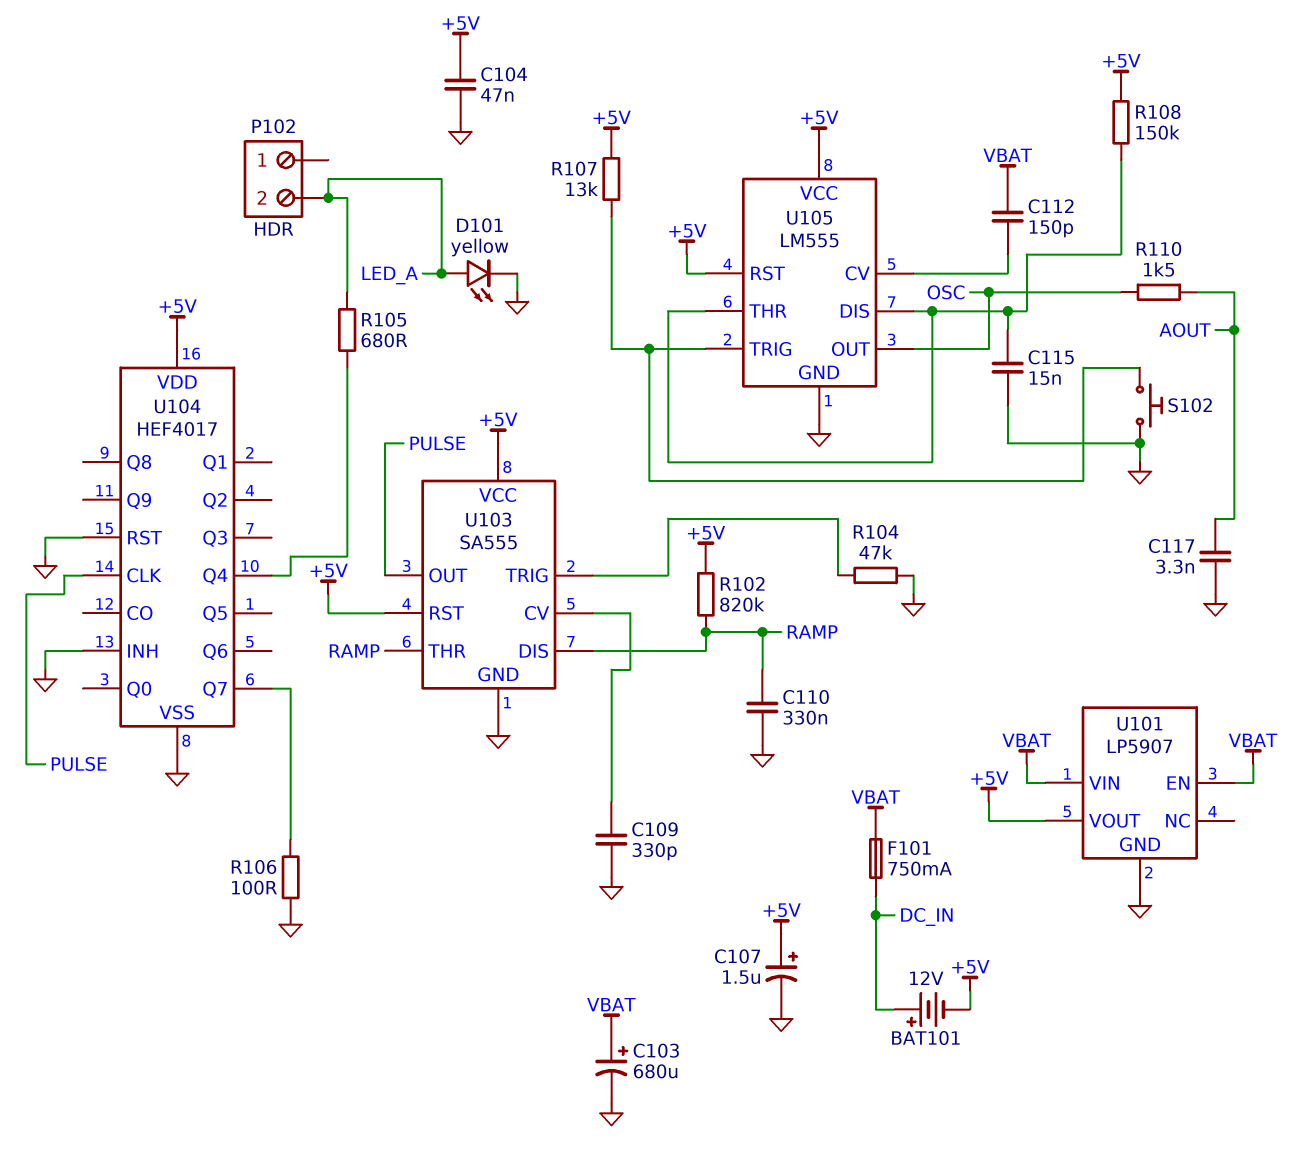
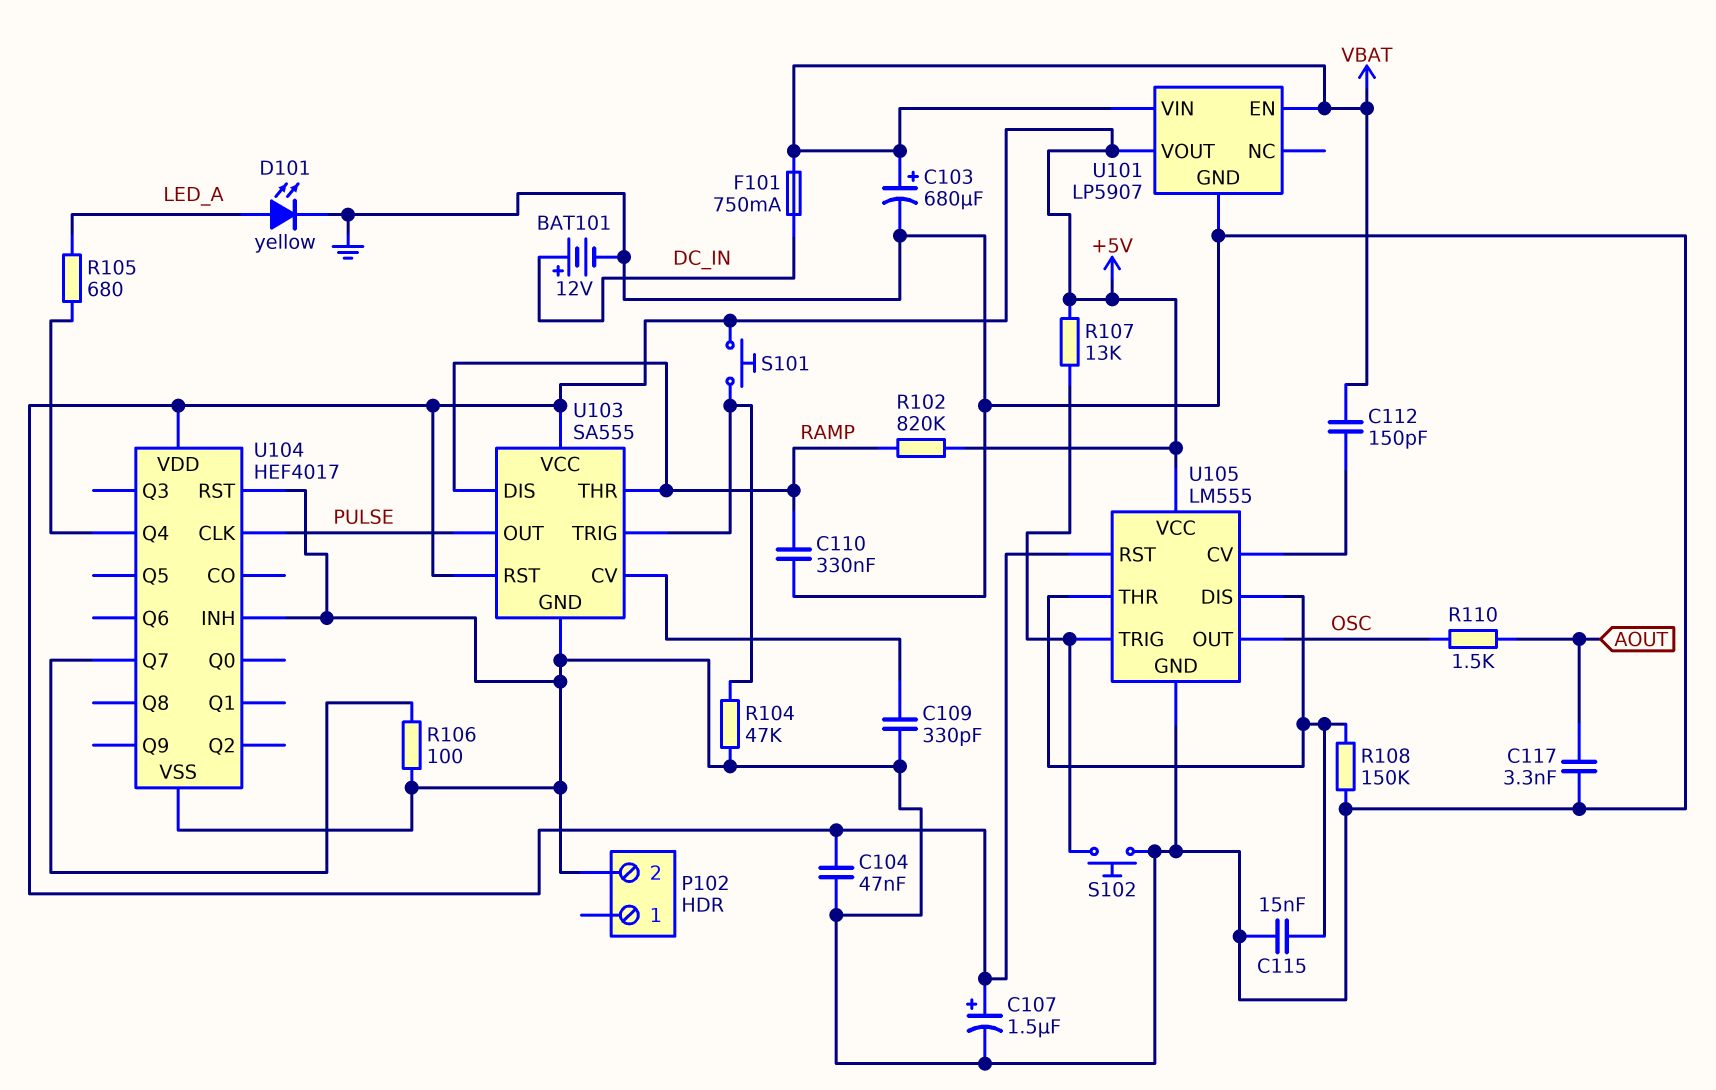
BAT101: 12V (plus DC_IN, minus +5V) -> 12V (plus DC_IN, minus GND)
P102 pin 2: LED_A -> GND
R108: 150k (+5V, U105/DIS) -> 150k (GND, U105/DIS)
S101: none -> button (+5V, U103/TRIG)

